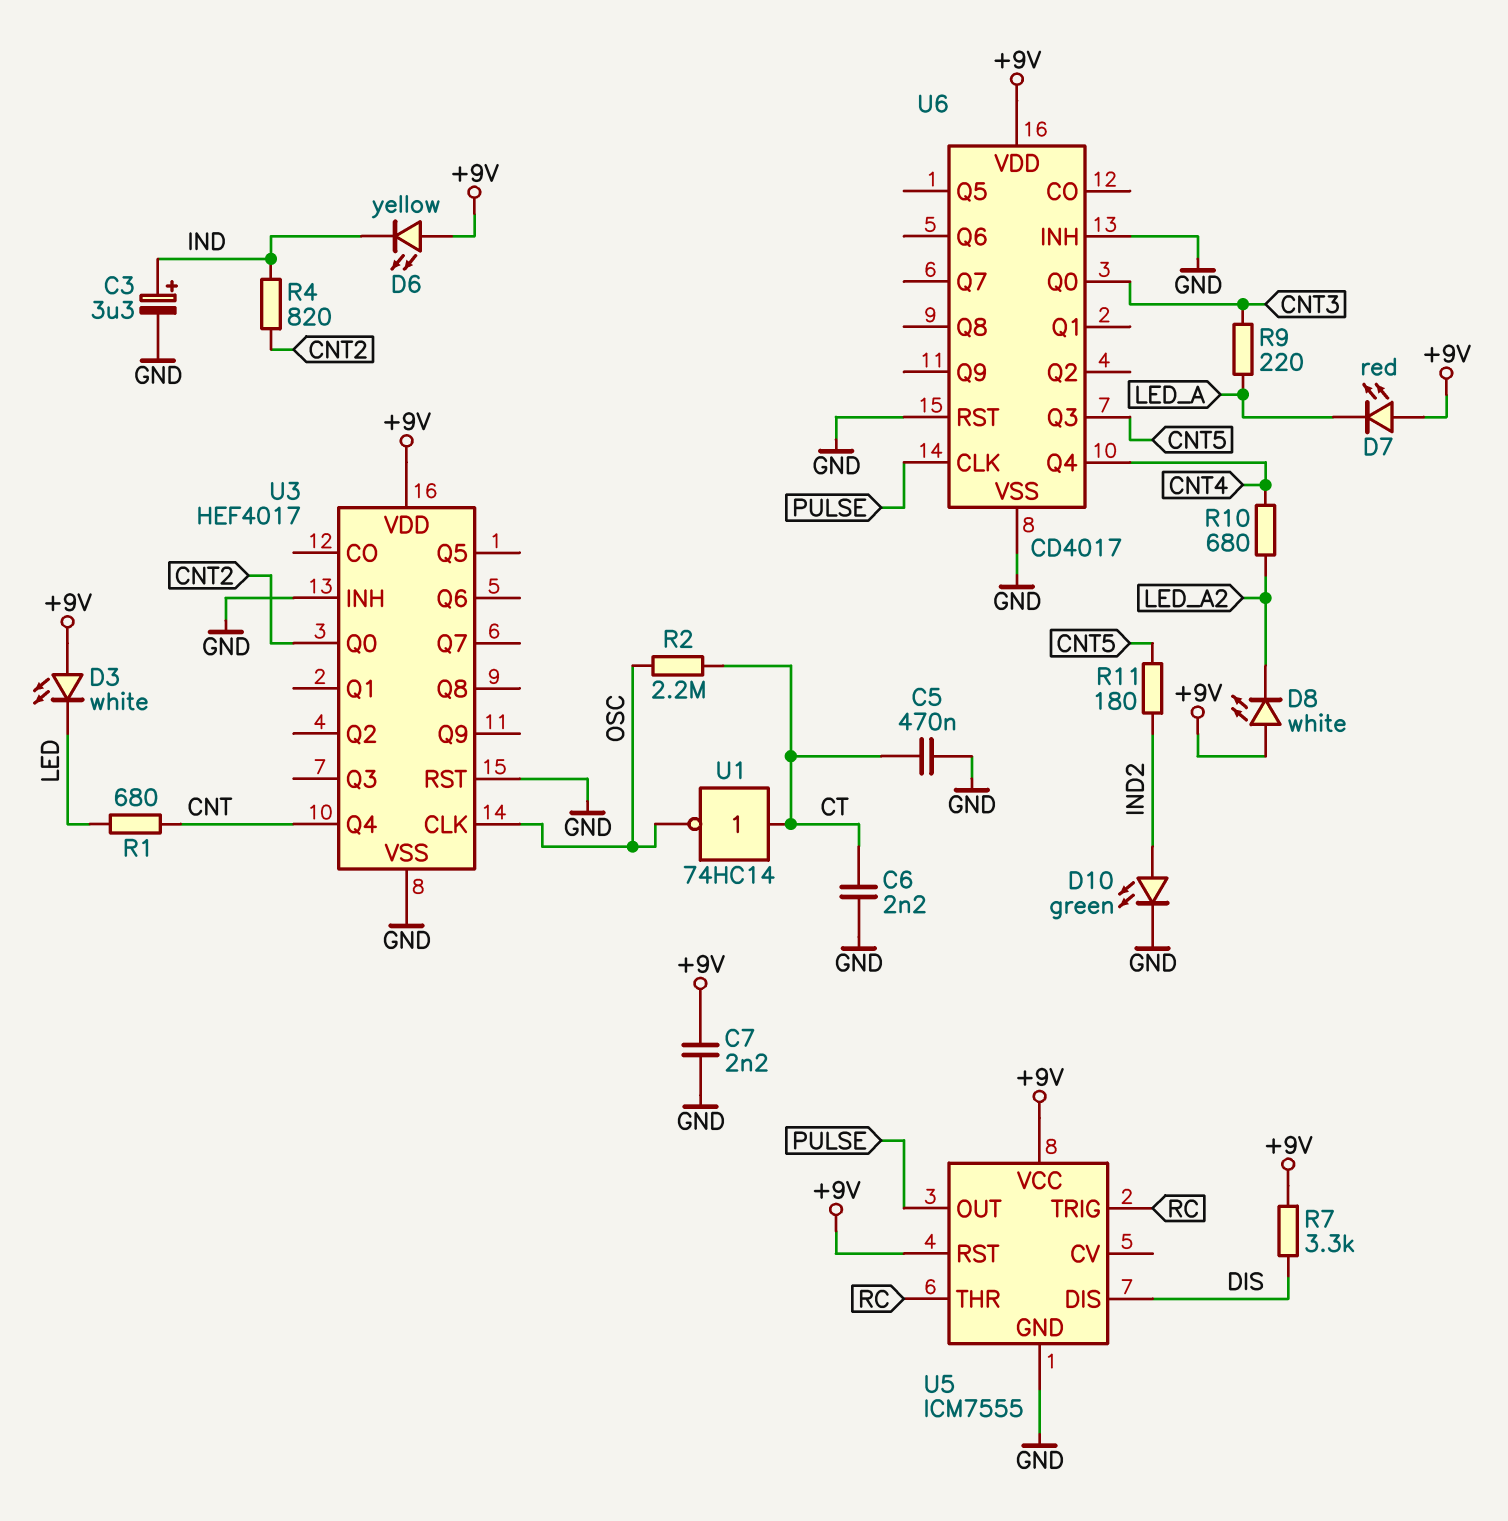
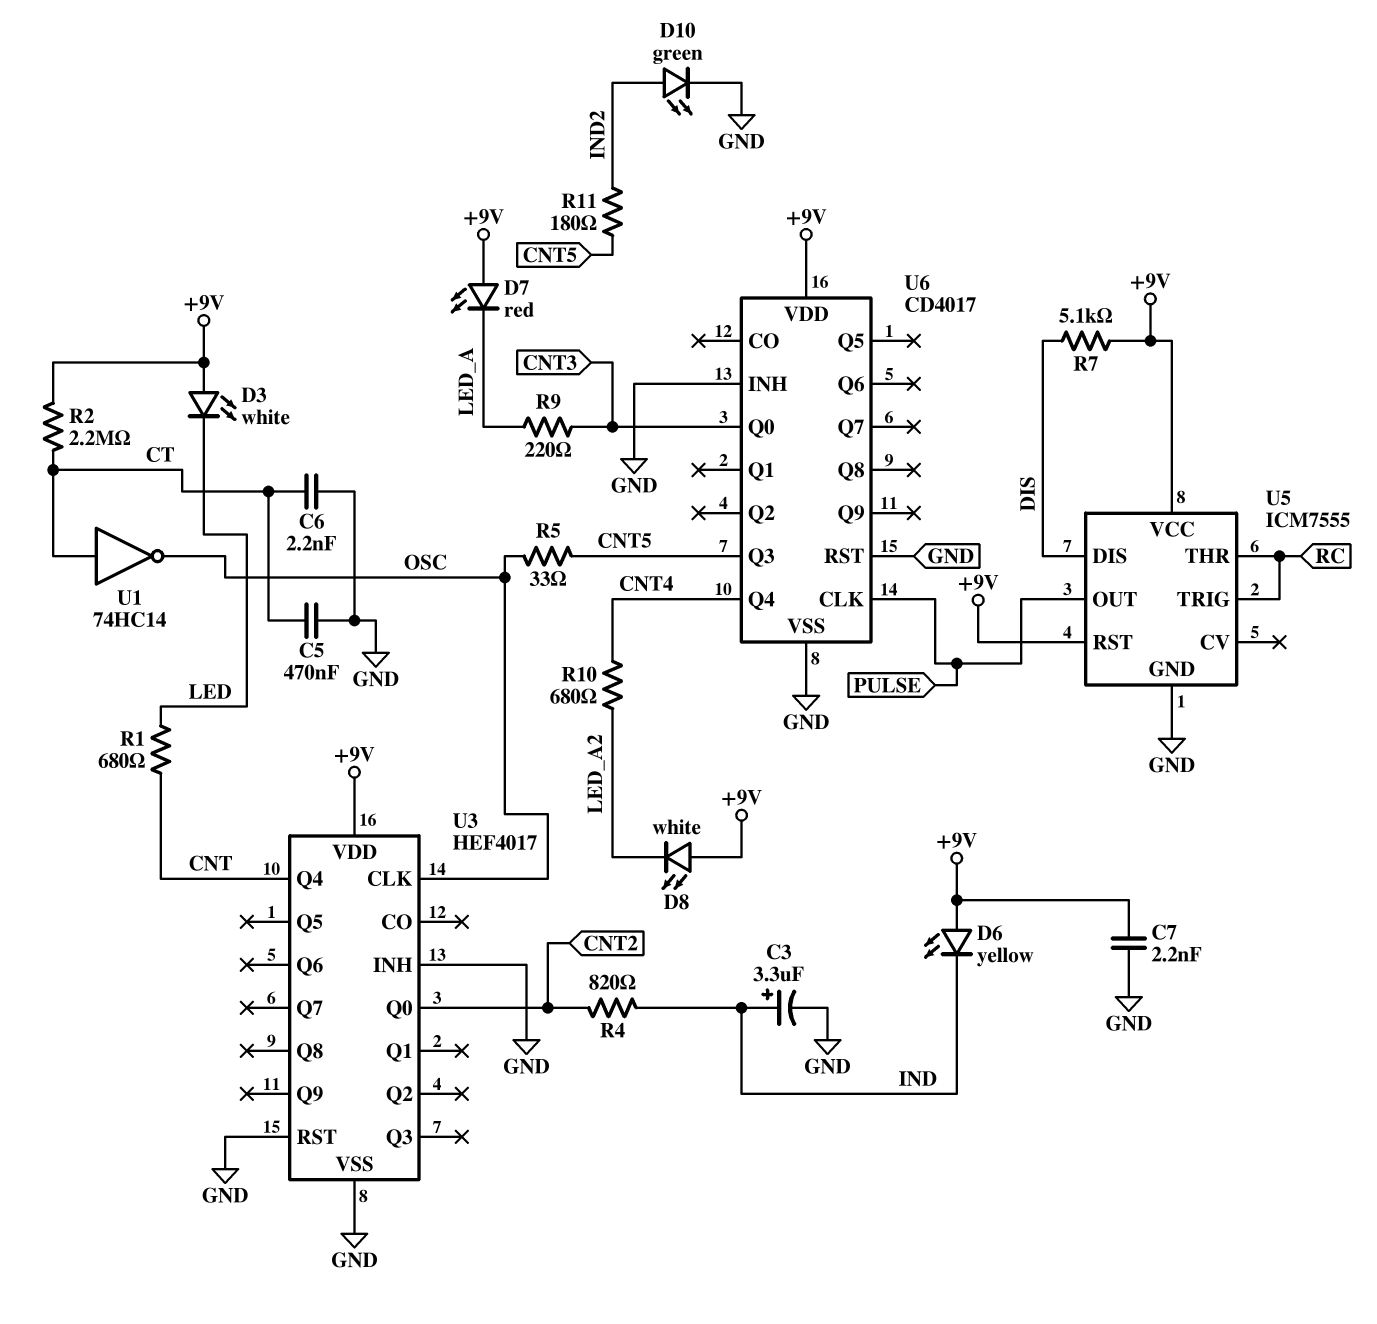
R2: 2.2M (CT, OSC) -> 2.2M (+9V, CT)
R5: none -> 33 (CNT5, OSC)
R7: 3.3k (+9V, DIS) -> 5.1k (+9V, DIS)

